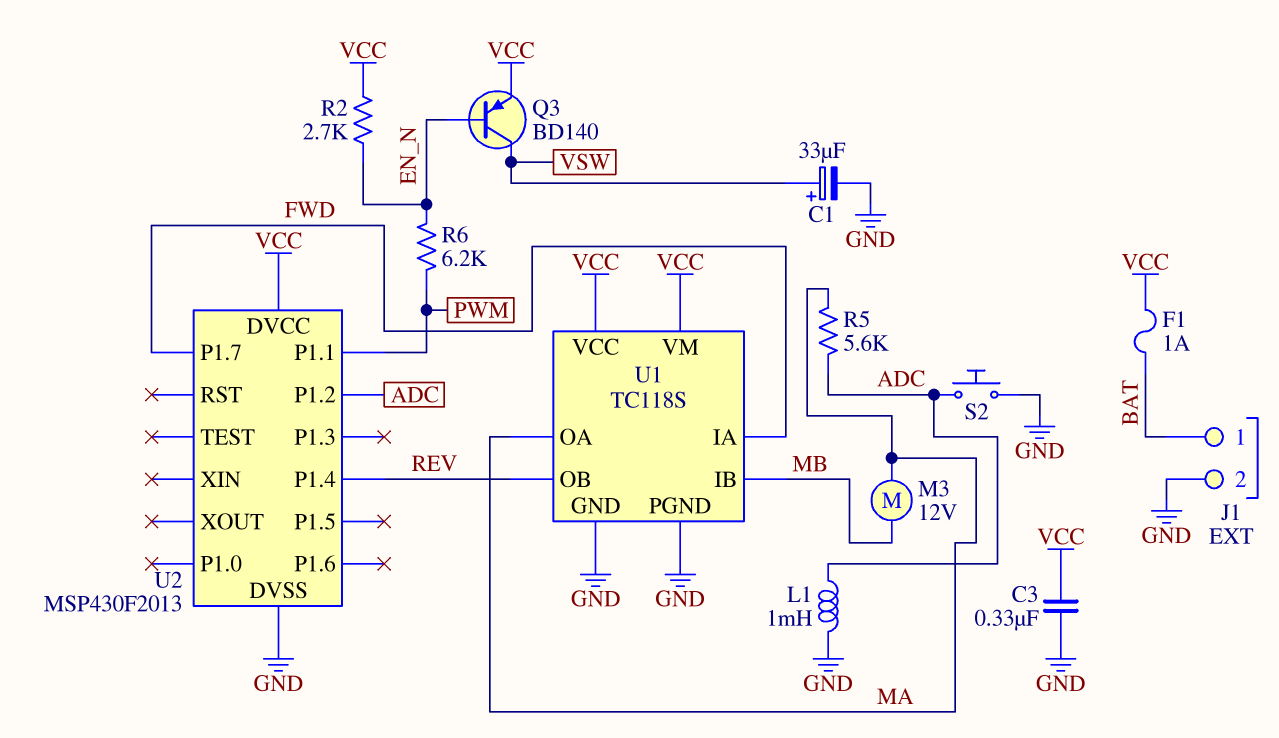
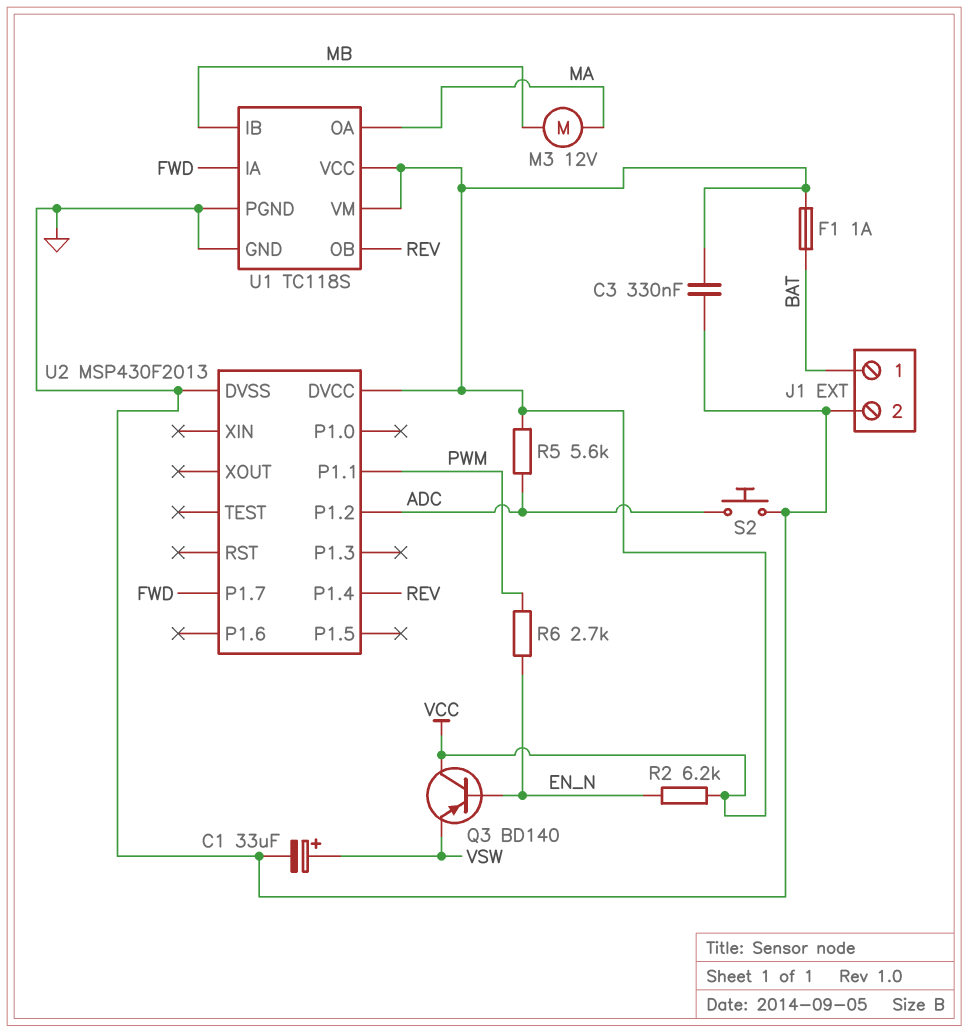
L1: 1mH (ADC, GND) -> none
Q3: PNP BD140 (B EN_N, C VSW, E VCC) -> PNP BD140 (B EN_N, C VCC, E VSW)
R2: 2.7k (EN_N, VCC) -> 6.2k (EN_N, VCC)
R5: 5.6k (ADC, MA) -> 5.6k (ADC, VCC)
R6: 6.2k (EN_N, PWM) -> 2.7k (EN_N, PWM)

